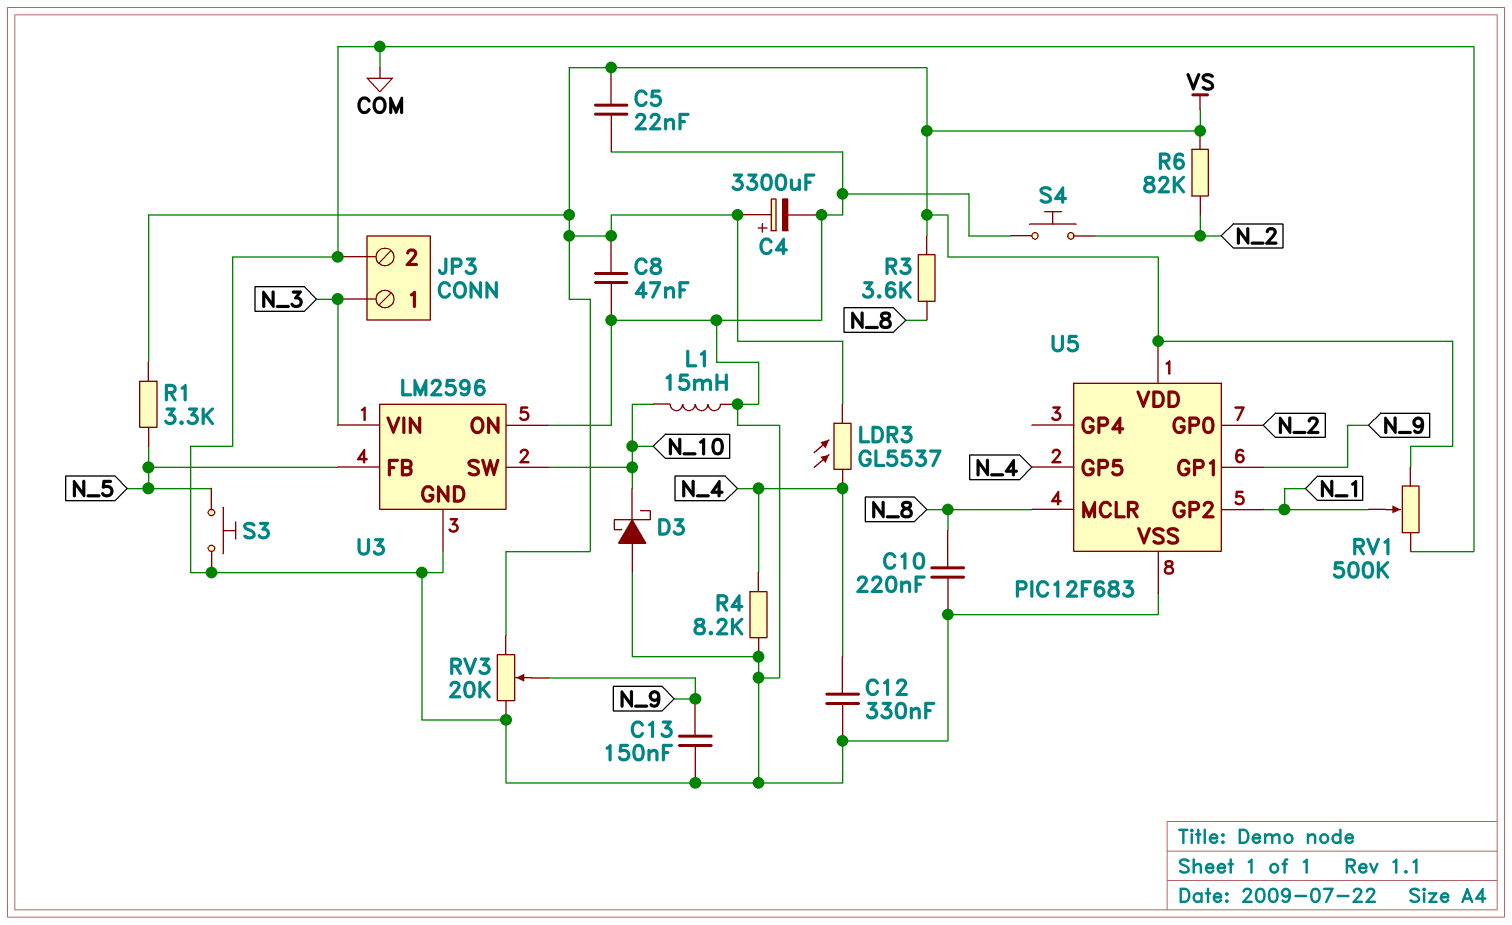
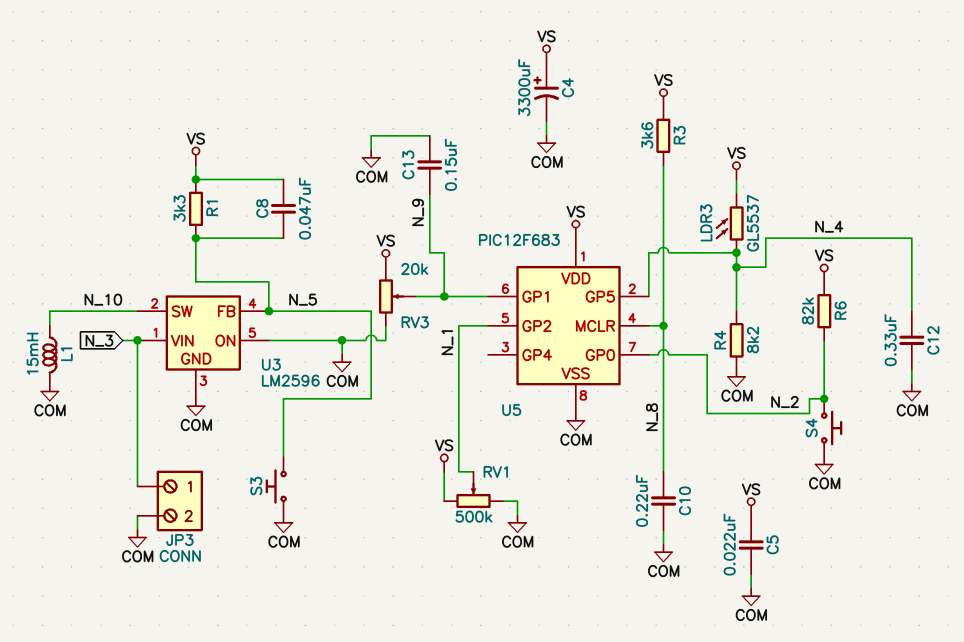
C8: 47nF (COM, VS) -> 47nF (N_5, VS)
D3: schottky (A COM, K N_10) -> none

